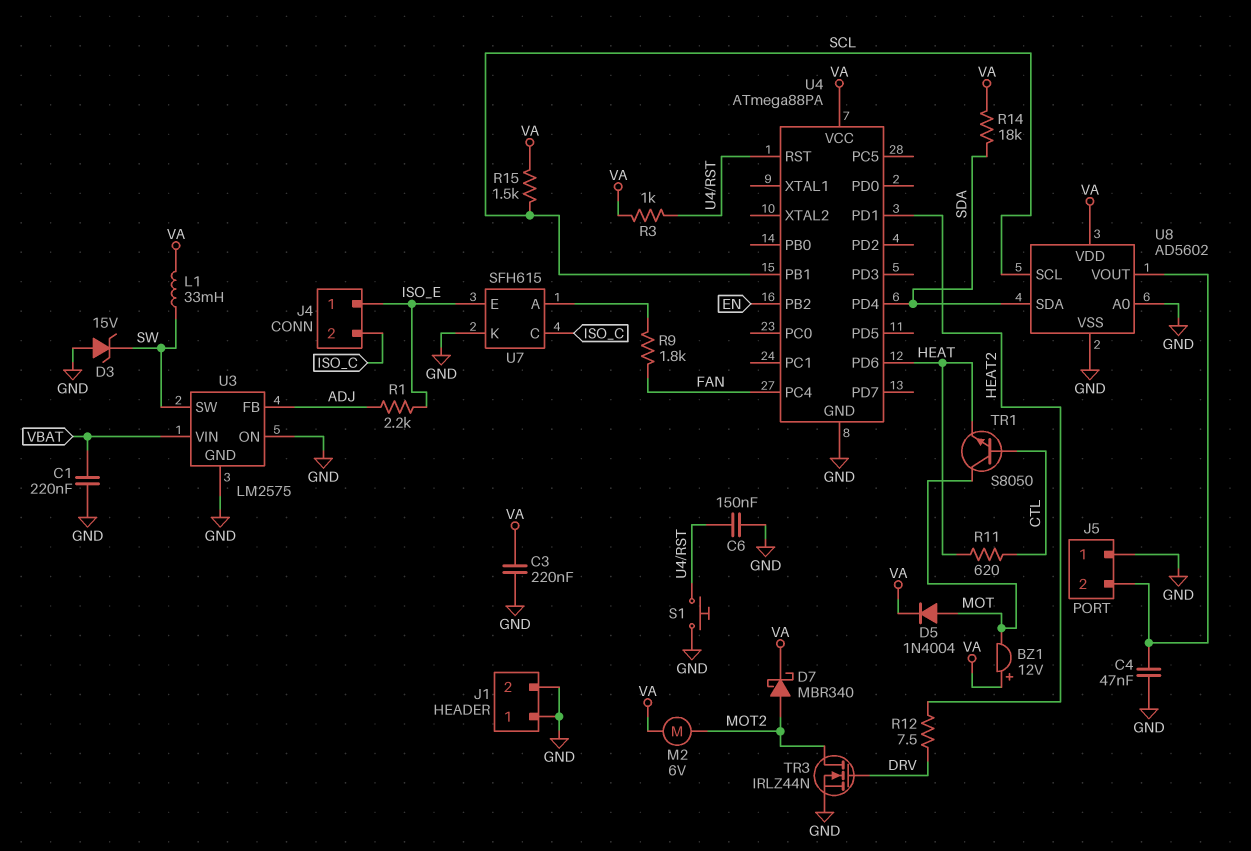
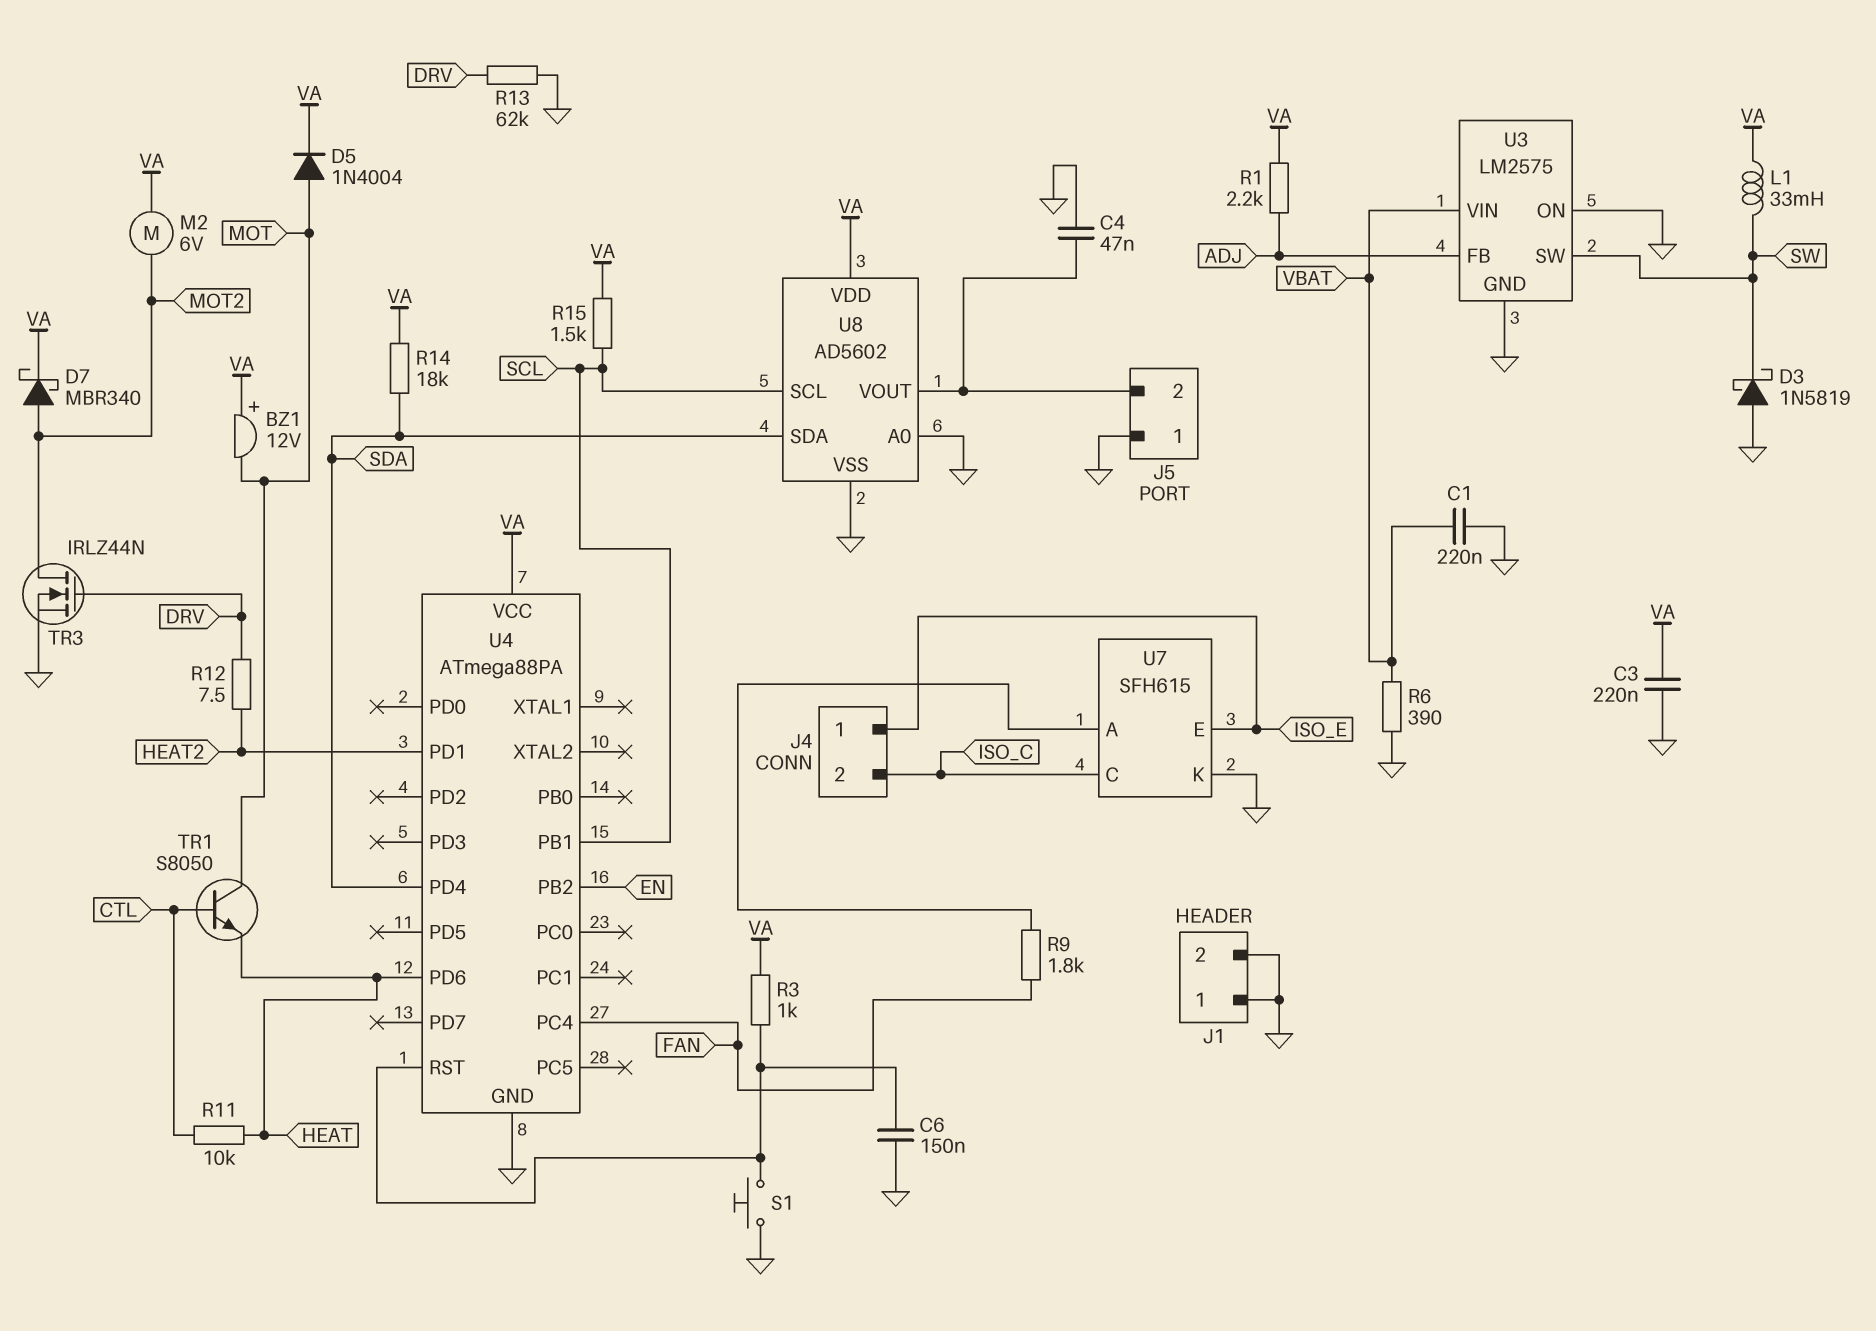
D3: zener 15V (A GND, K SW) -> schottky 1N5819 (A GND, K SW)
R1: 2.2k (ADJ, ISO_E) -> 2.2k (ADJ, VA)
R6: none -> 390 (GND, VBAT)
R11: 620 (CTL, HEAT) -> 10k (CTL, HEAT)
R13: none -> 62k (DRV, GND)

